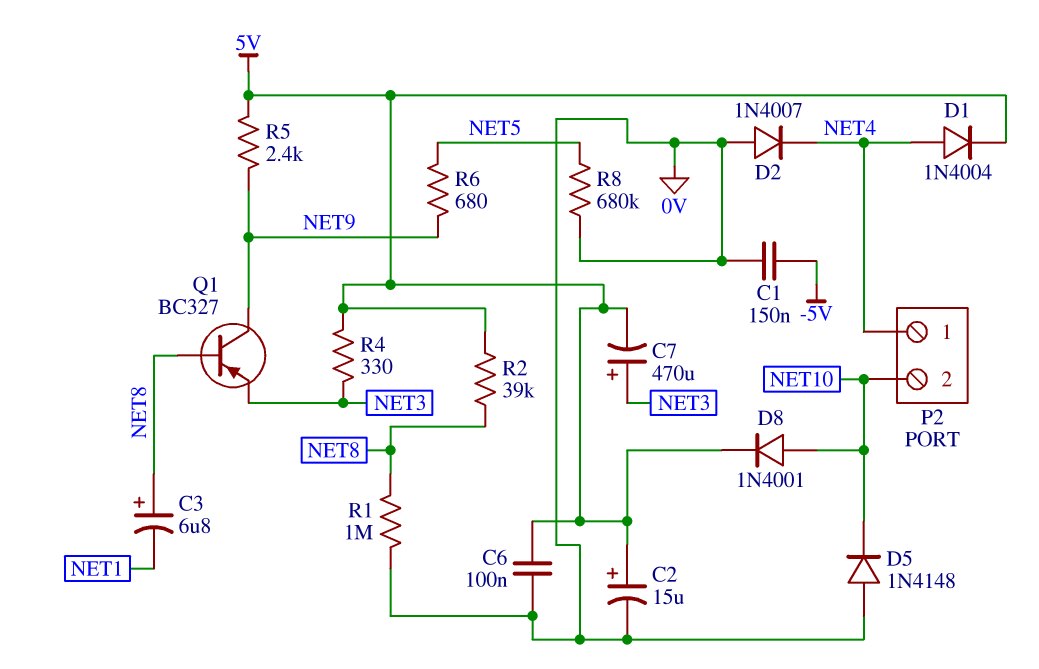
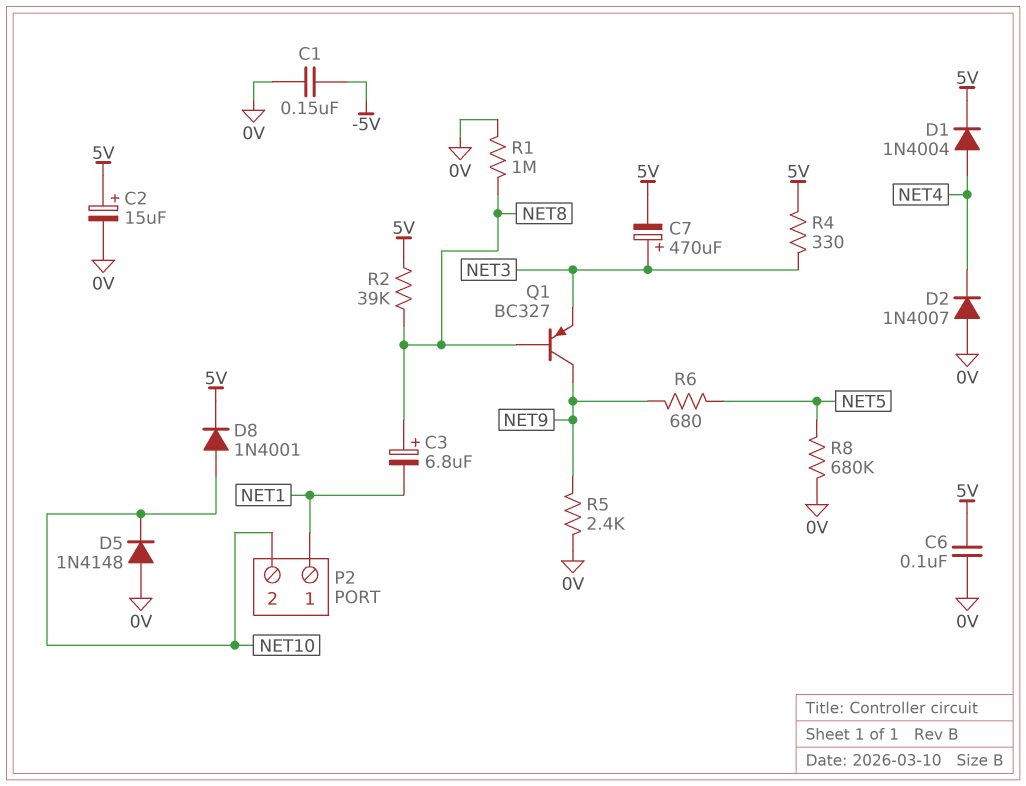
P2 pin 1: NET4 -> NET1
R5: 2.4k (5V, NET9) -> 2.4k (0V, NET9)

